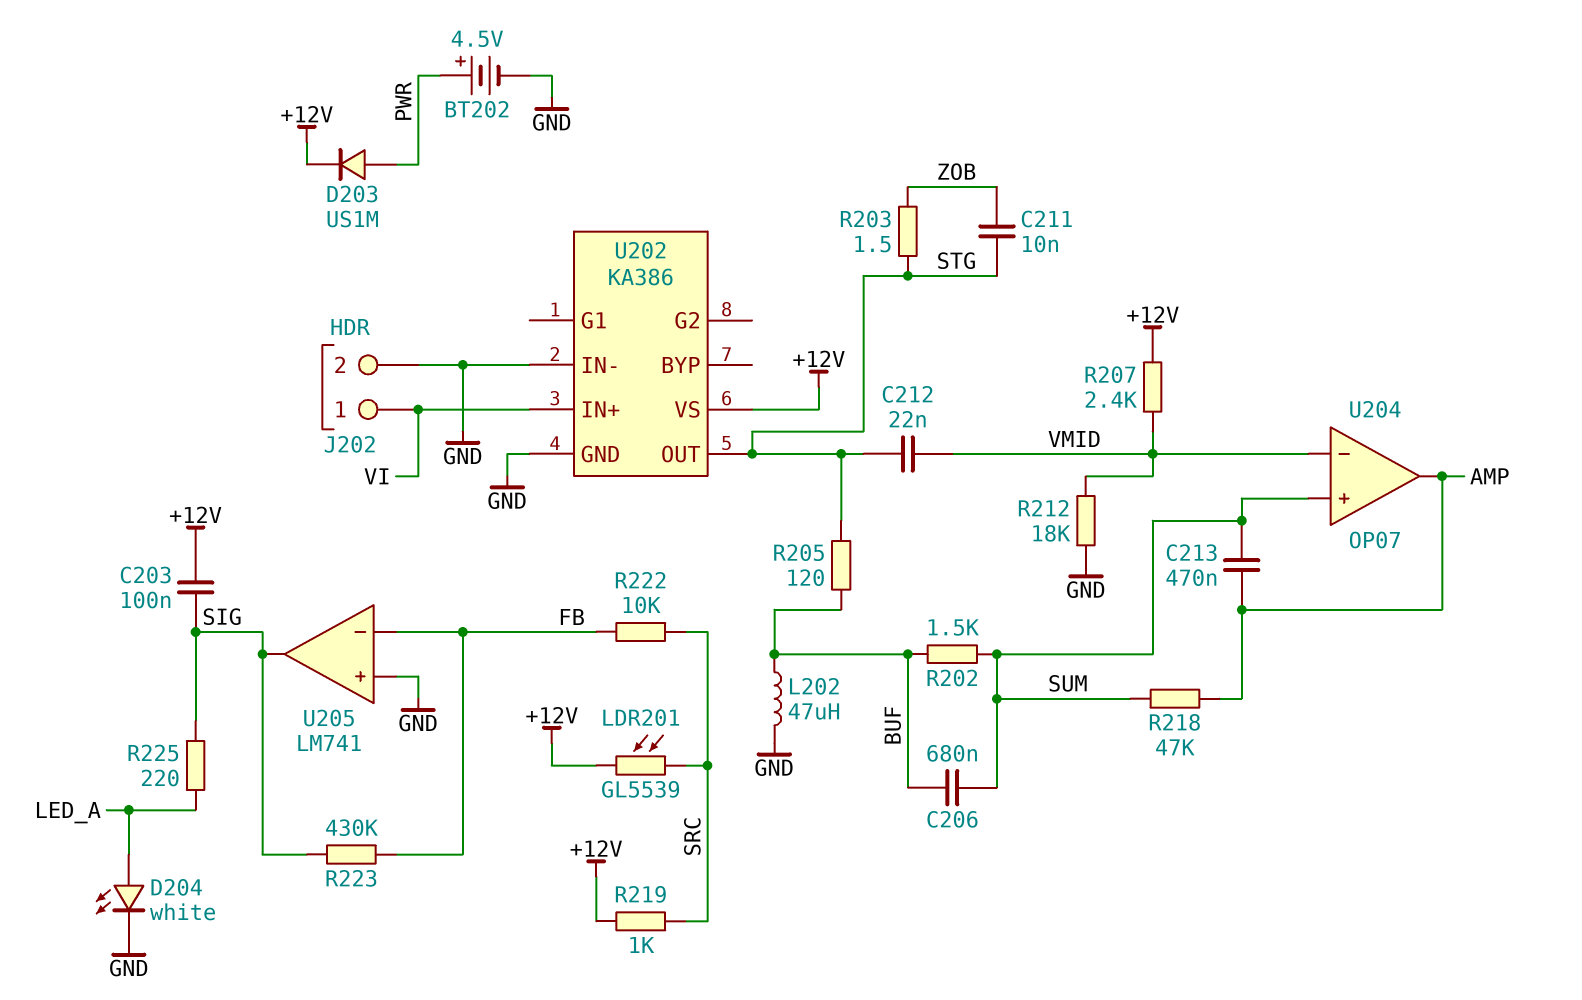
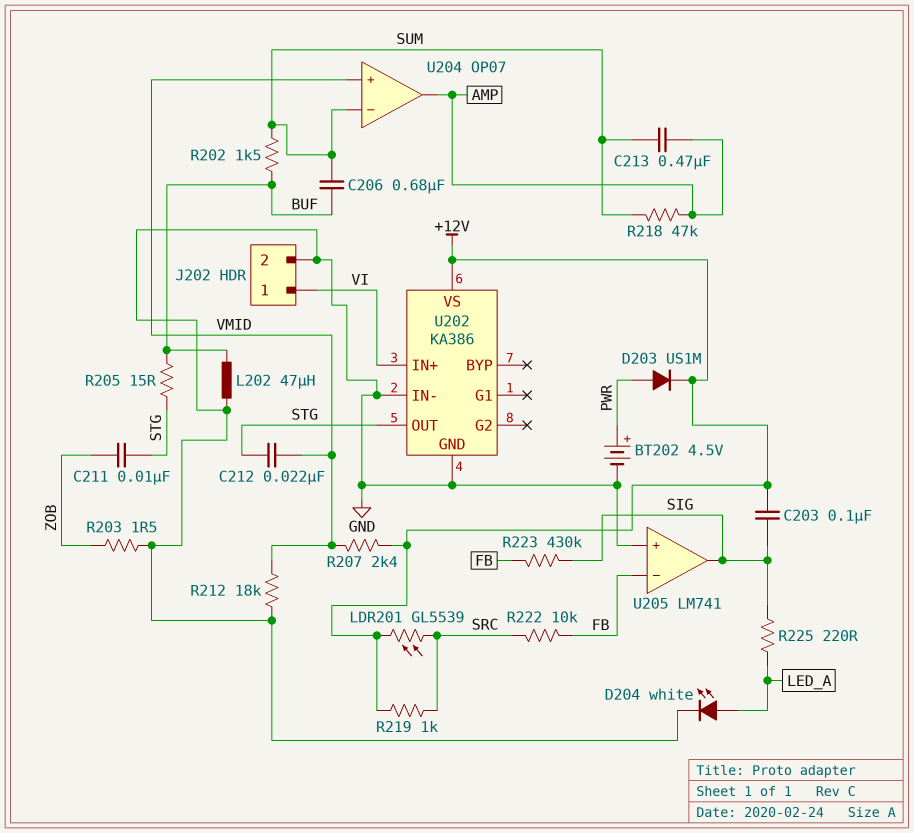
R203: 1.5 (STG, ZOB) -> 1.5 (GND, ZOB)
R205: 120 (BUF, STG) -> 15 (BUF, STG)
U204 pin in+: SUM -> VMID
U204 pin in-: VMID -> SUM

